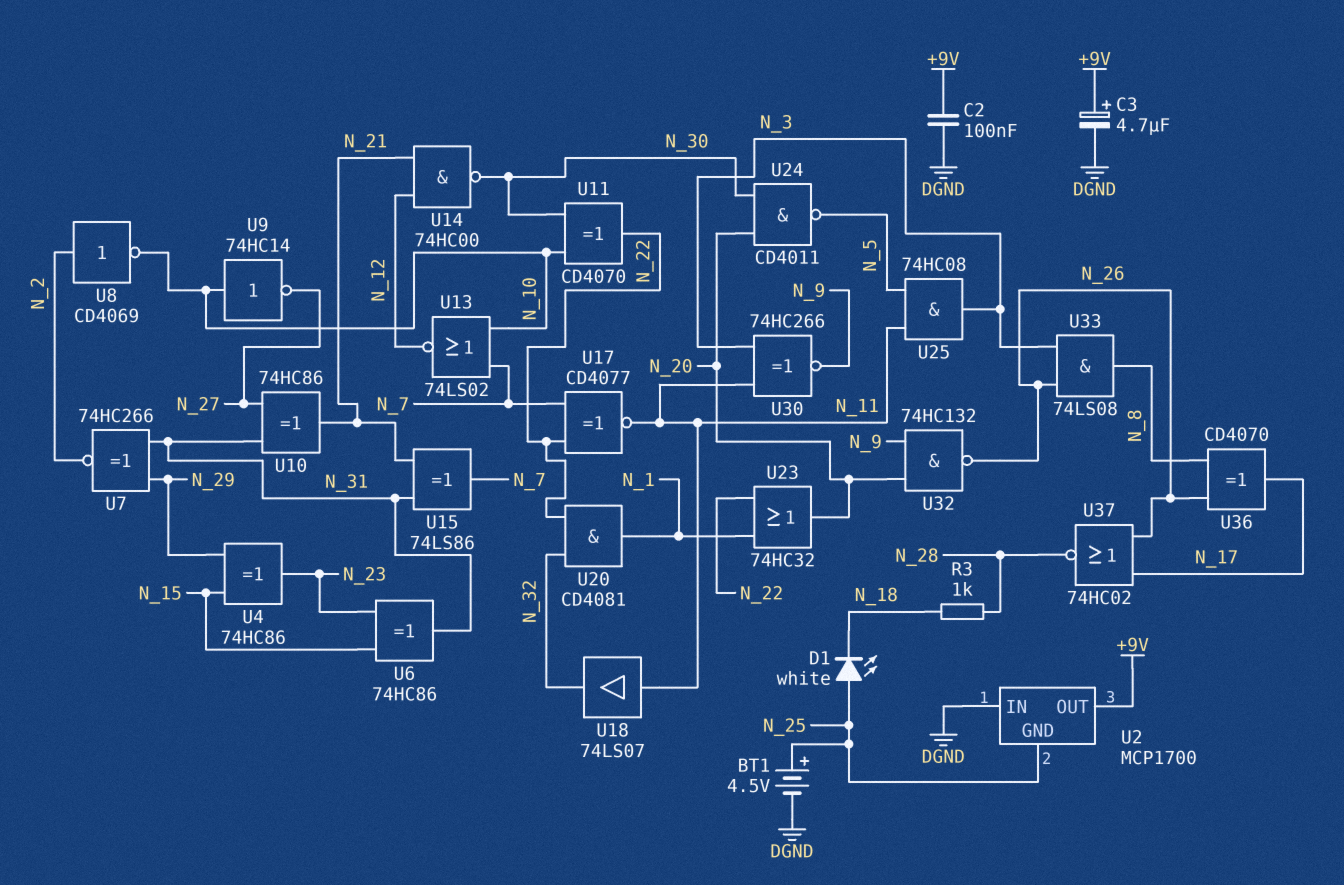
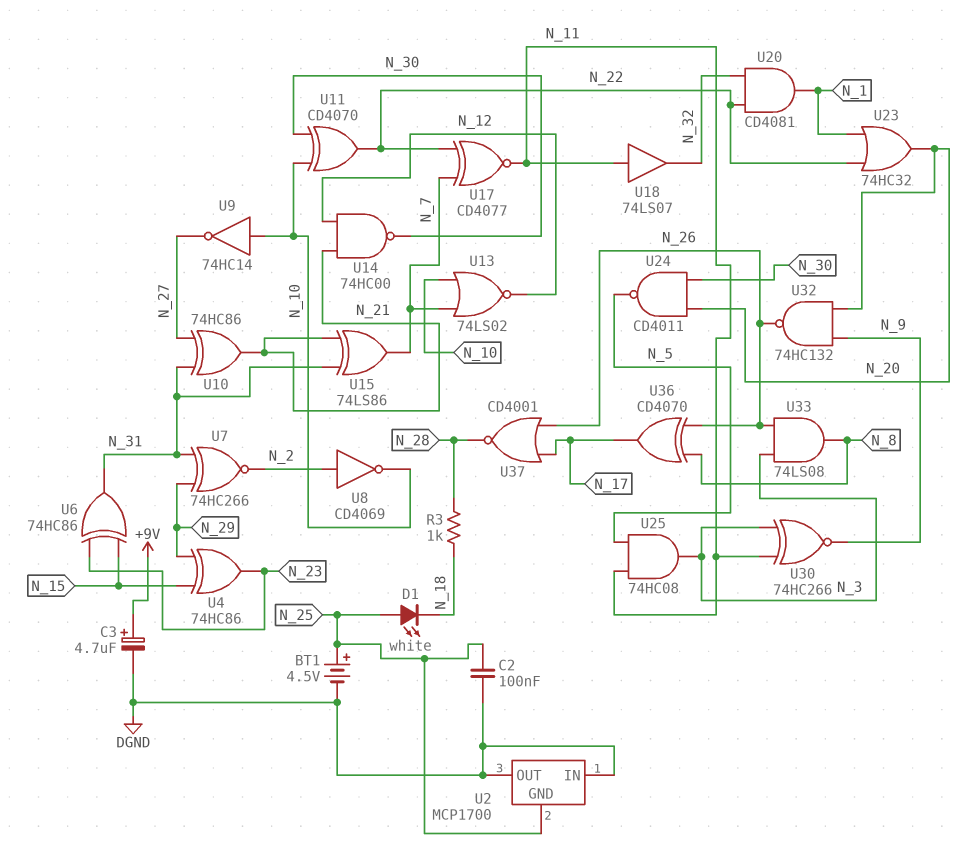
C2: 100nF (+9V, DGND) -> 100nF (DGND, N_25)
U2 pin OUT: +9V -> DGND
U37: NOR 74HC02 (in N_17, in N_26, out N_28) -> NOR CD4001 (in N_17, in N_26, out N_28)

